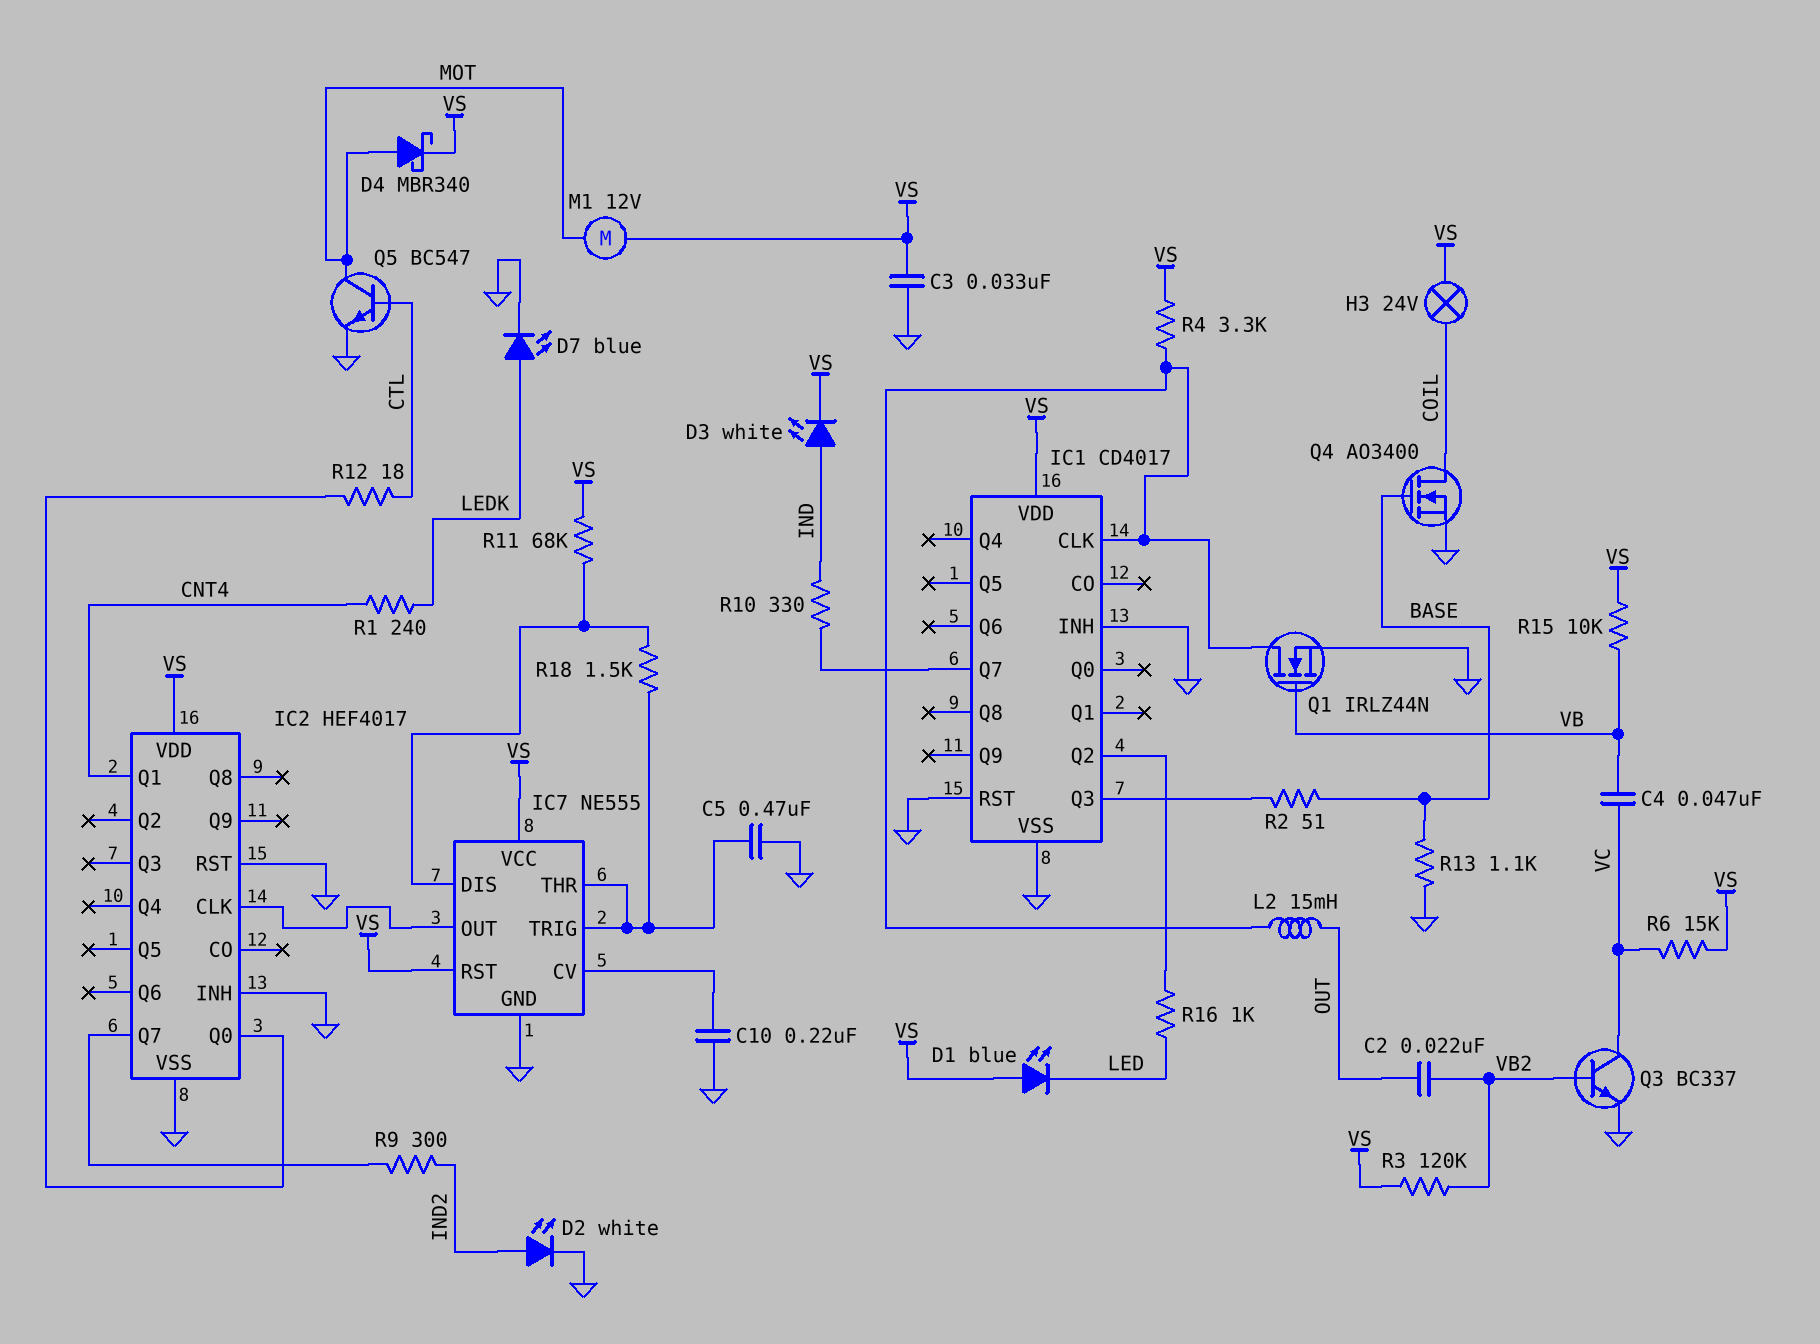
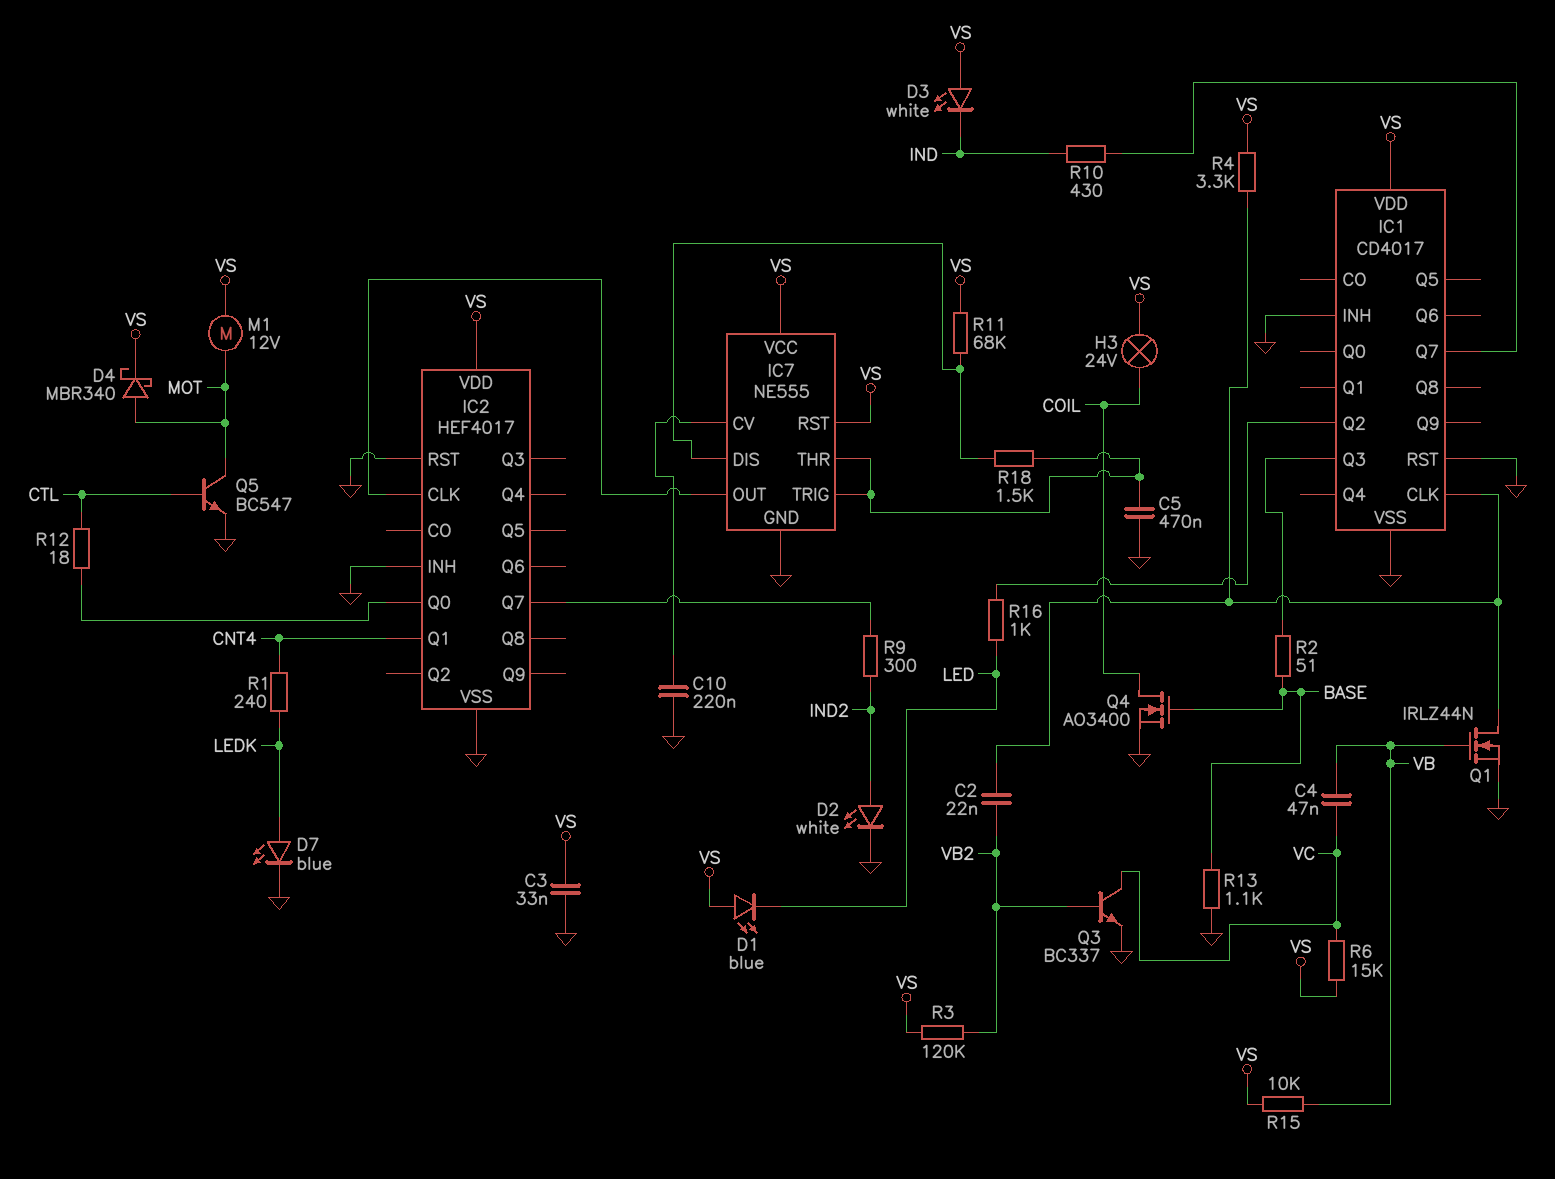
C2: 22nF (OUT, VB2) -> 22nF (IC1/CLK, VB2)
D3: LED white (A IND, K VS) -> LED white (A VS, K IND)
L2: 15mH (IC1/CLK, OUT) -> none
R10: 330 (IC1/Q7, IND) -> 430 (IC1/Q7, IND)

